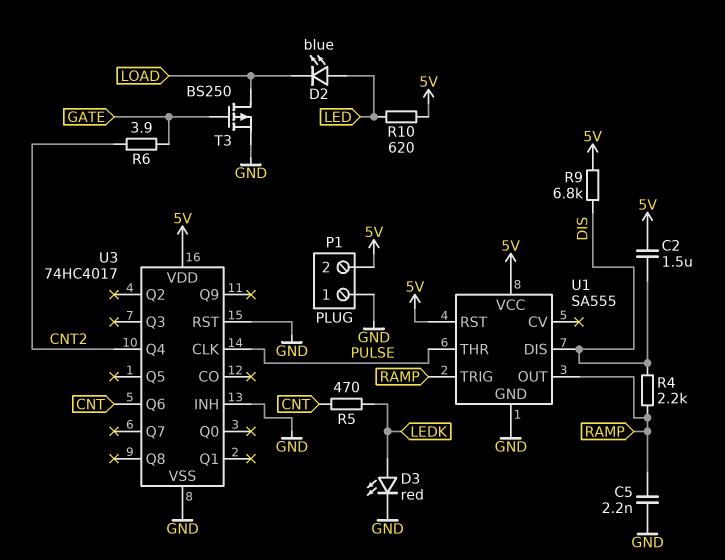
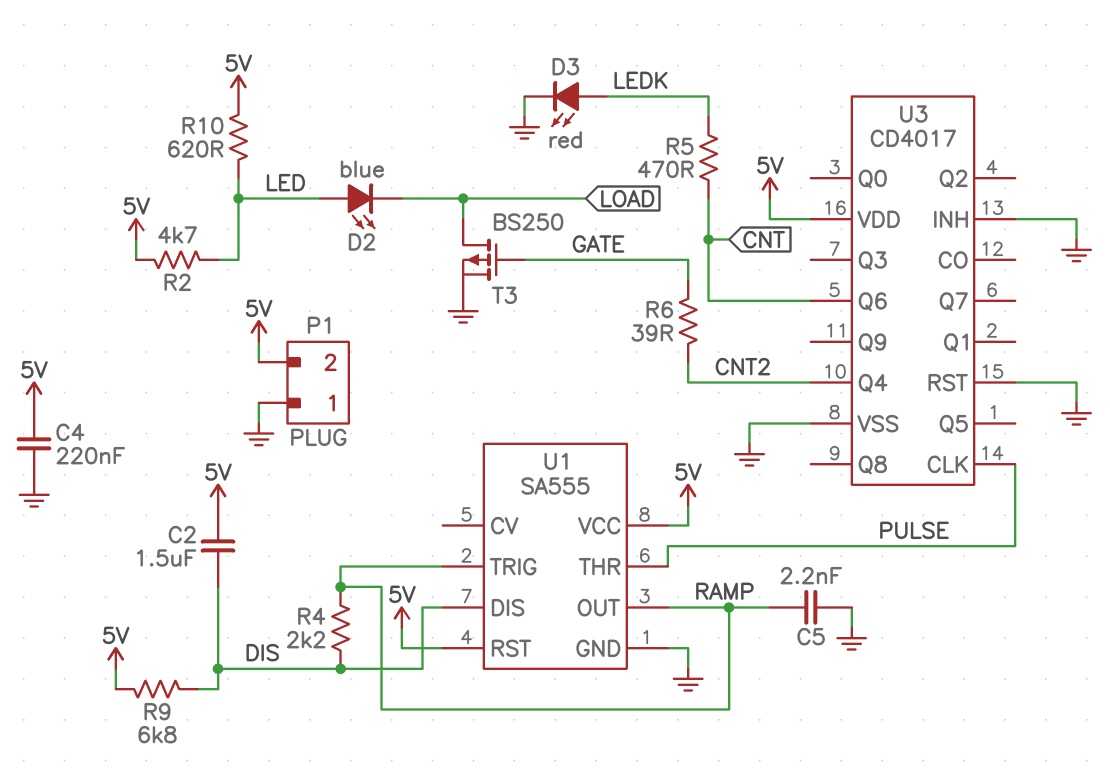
C4: none -> 220nF (5V, GND)
R2: none -> 4.7k (5V, LED)
R6: 3.9 (CNT2, GATE) -> 39 (CNT2, GATE)
U3: 74HC4017 -> CD4017

